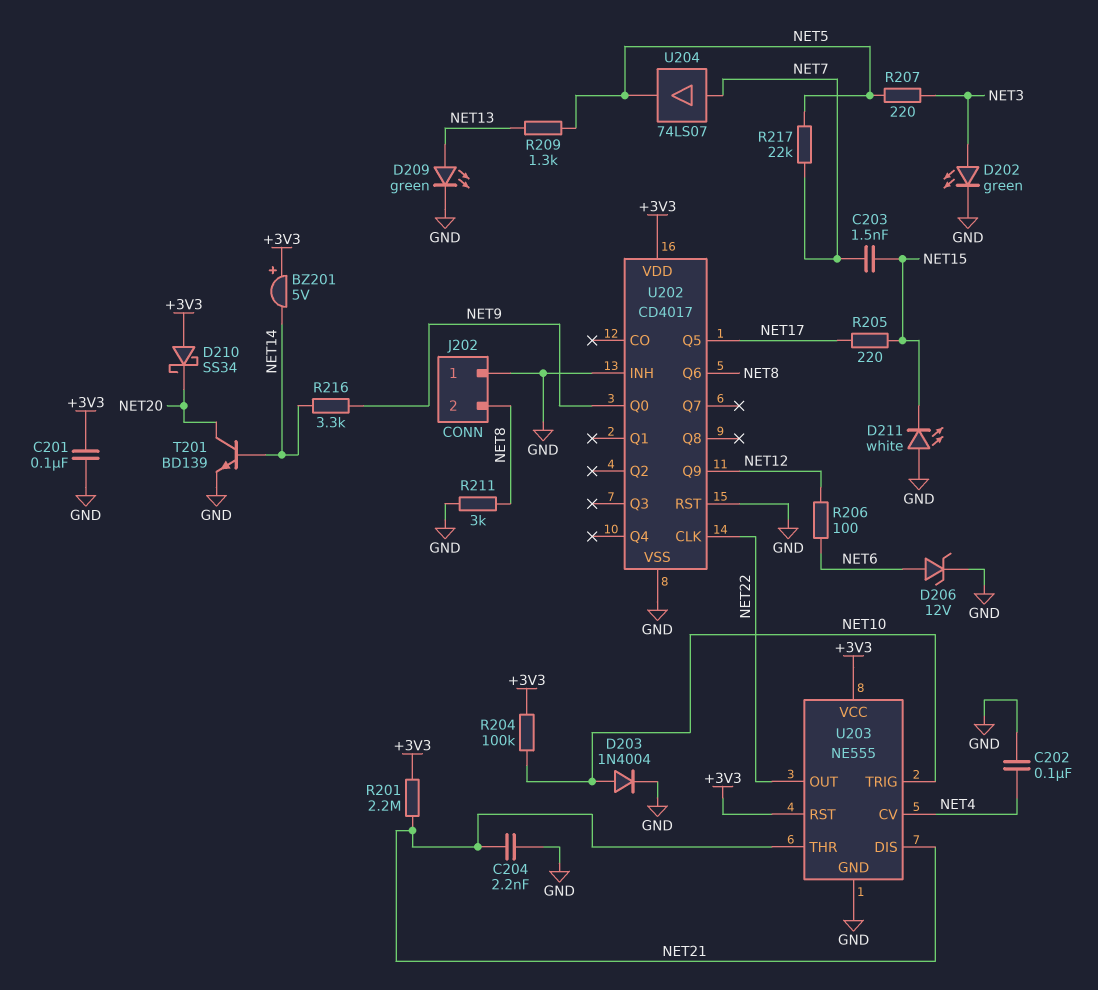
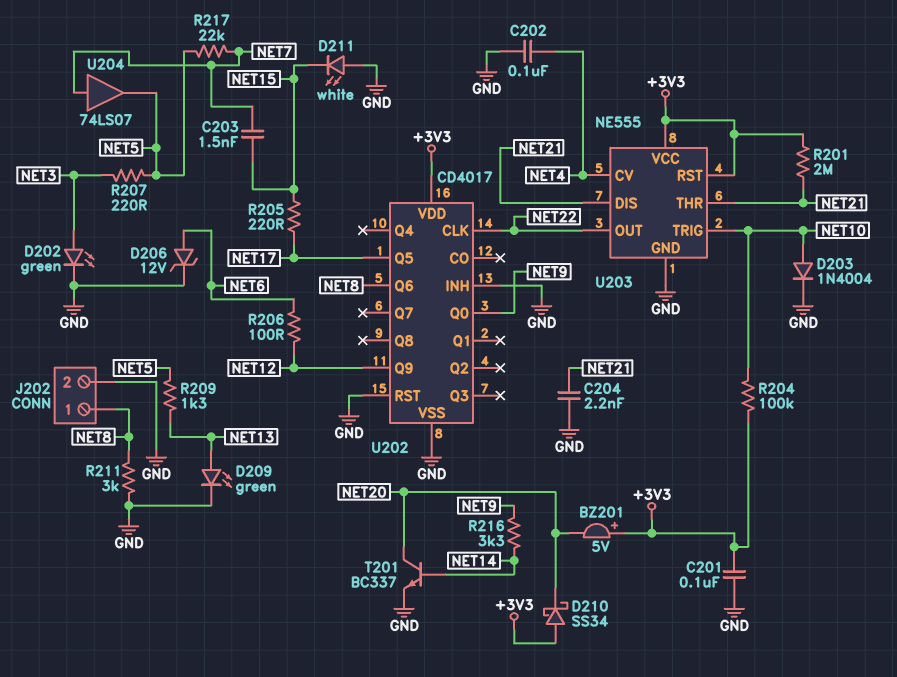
BZ201: buzzer 5V (plus +3V3, minus NET14) -> buzzer 5V (plus +3V3, minus NET20)
J202 pin 1: GND -> NET8
J202 pin 2: NET8 -> GND
R201: 2.2M (+3V3, NET21) -> 2M (+3V3, NET21)
T201: NPN BD139 (B NET14, C NET20, E GND) -> NPN BC337 (B NET14, C NET20, E GND)

